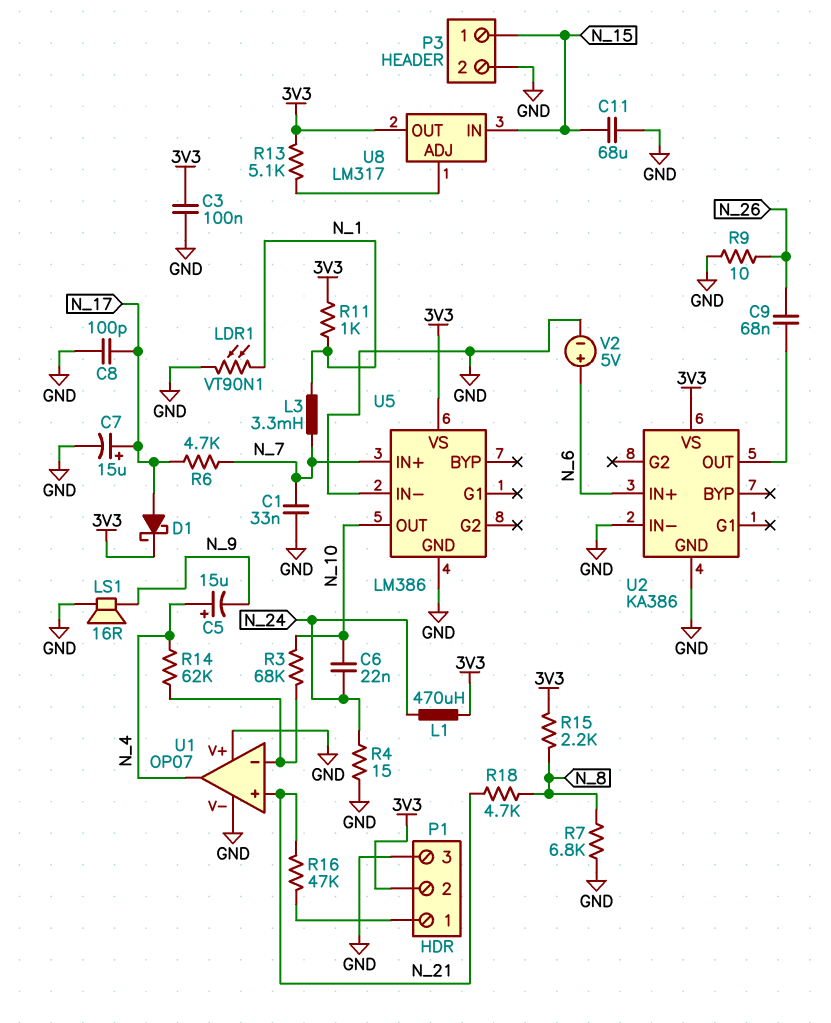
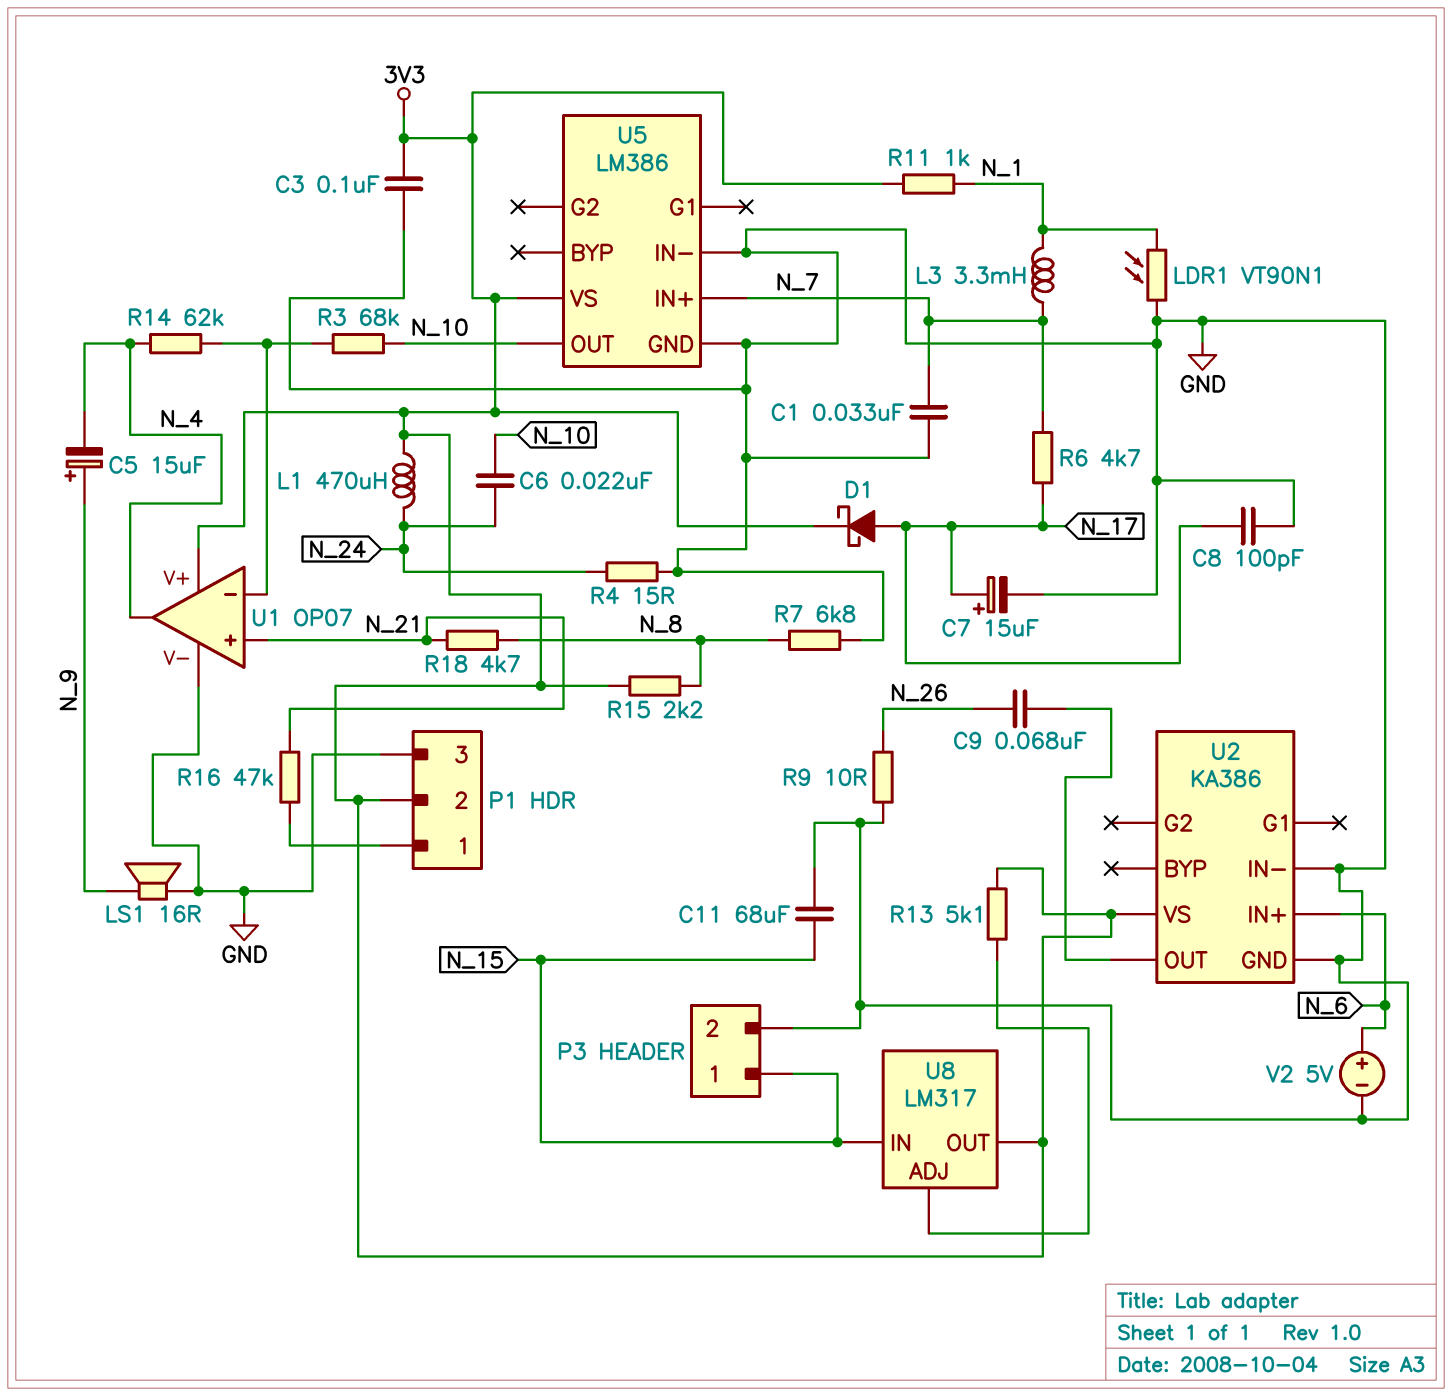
C5: 15uF (plus N_4, minus N_9) -> 15uF (plus N_9, minus N_4)
U1 pin V+: GND -> 3V3

